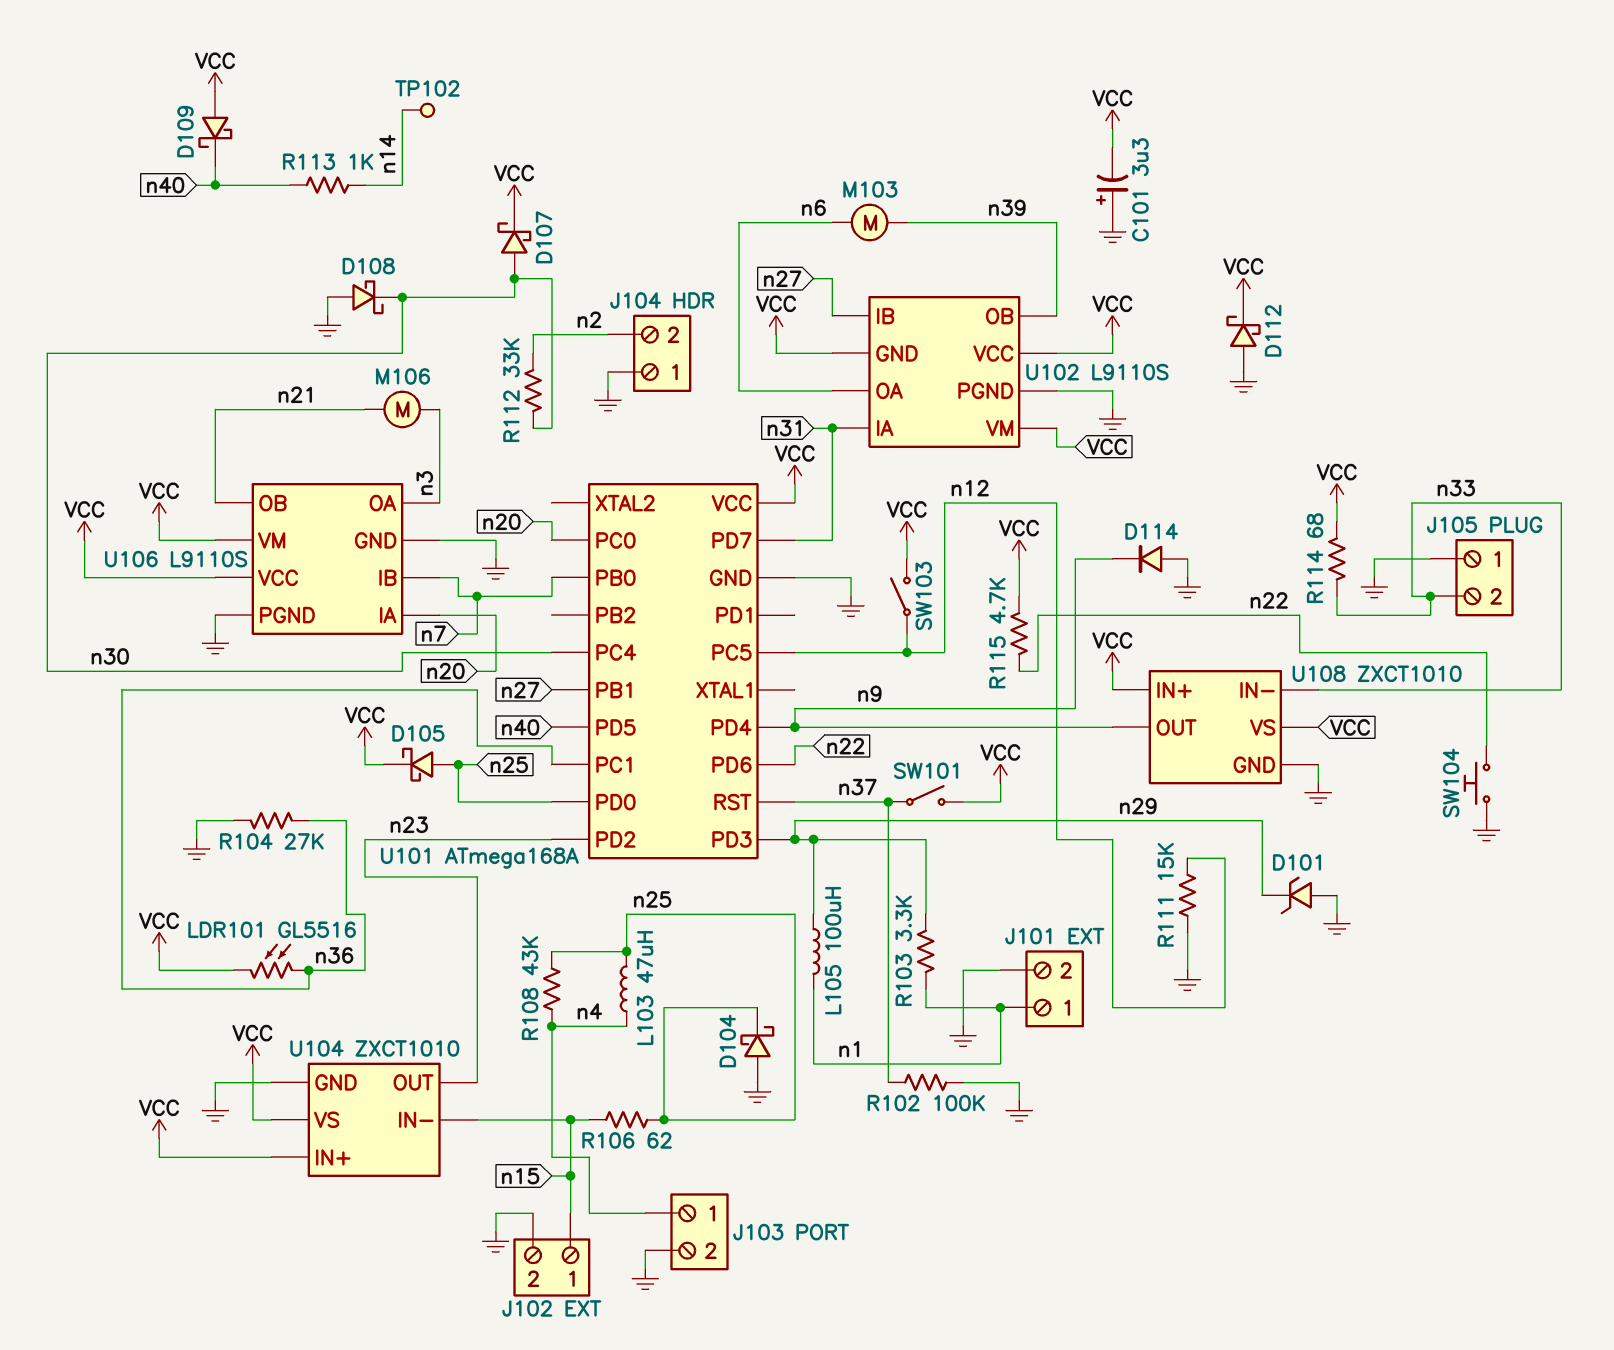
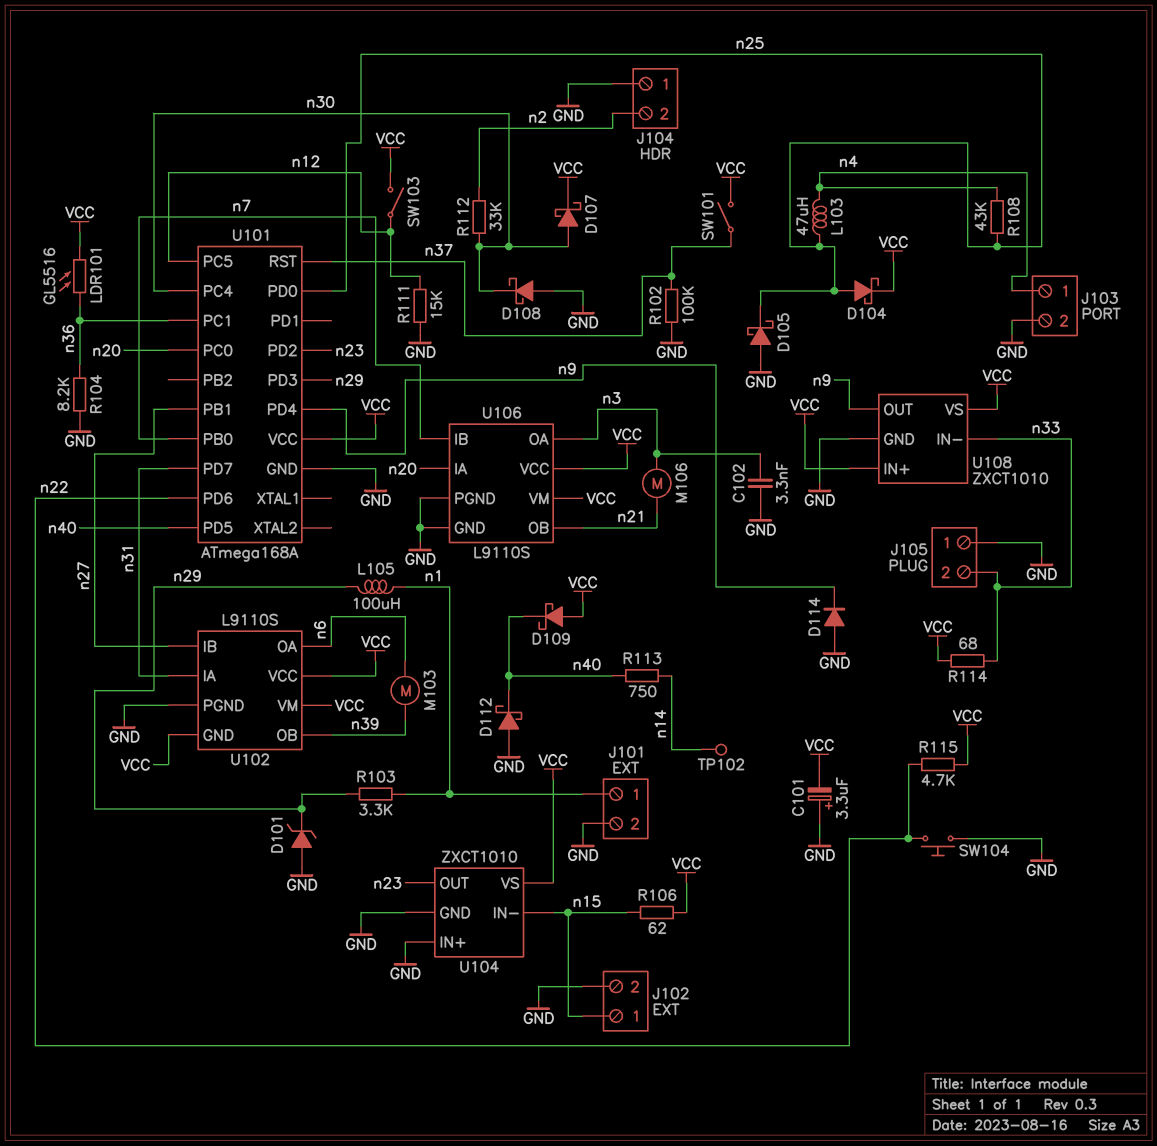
C102: none -> 3.3nF (GND, n3)
D104: schottky (A GND, K n25) -> schottky (A n25, K VCC)
D105: schottky (A n25, K VCC) -> schottky (A GND, K n25)
D112: schottky (A GND, K VCC) -> schottky (A GND, K n40)
R104: 27k (GND, n36) -> 8.2k (GND, n36)
R106: 62 (n15, n25) -> 62 (VCC, n15)
R113: 1k (n14, n40) -> 750 (n14, n40)
U104 pin IN+: VCC -> GND

